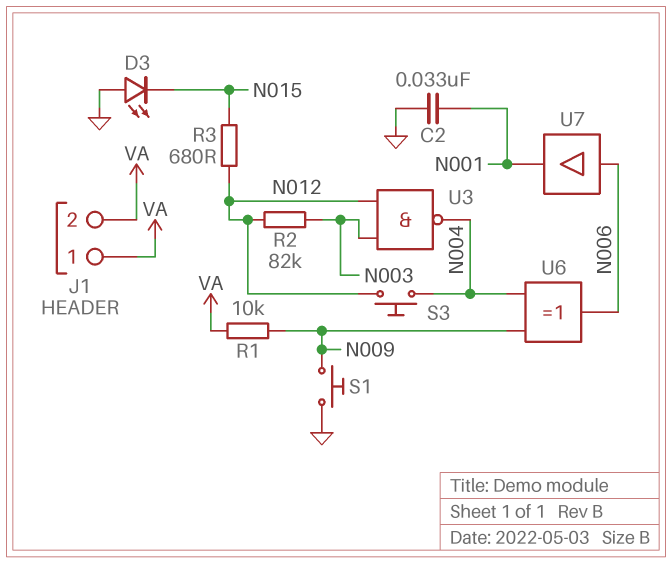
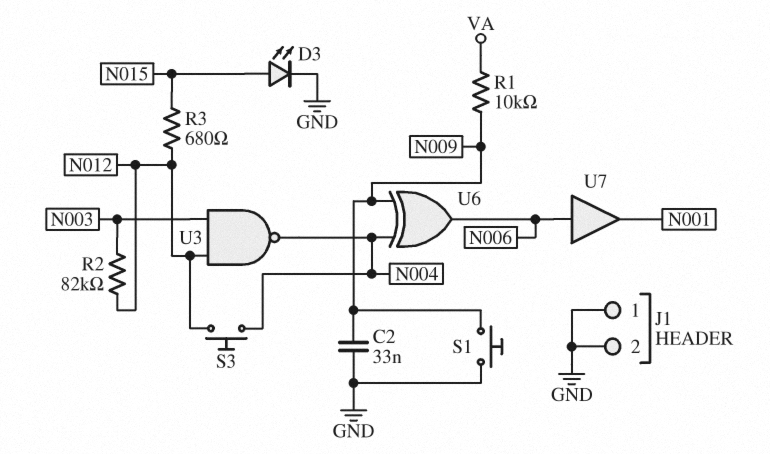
C2: 33nF (GND, N001) -> 33nF (GND, N009)
D3: LED (A GND, K N015) -> LED (A N015, K GND)
J1 pin 1: VA -> GND
J1 pin 2: VA -> GND

